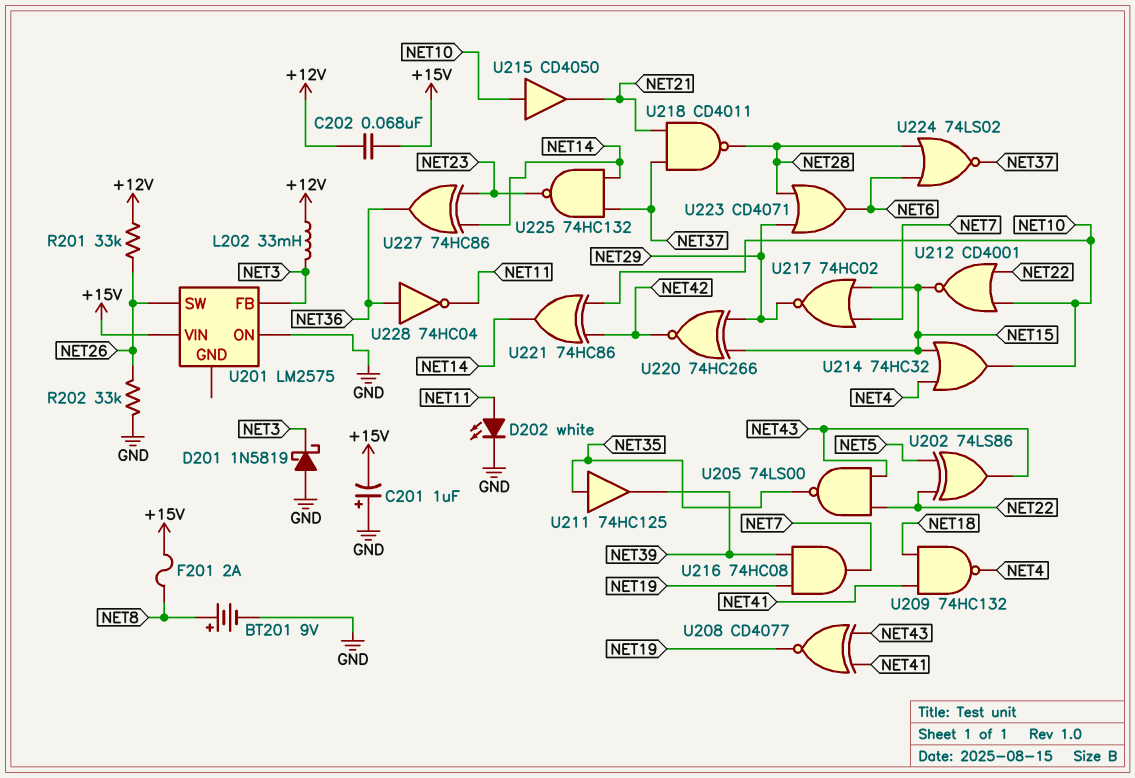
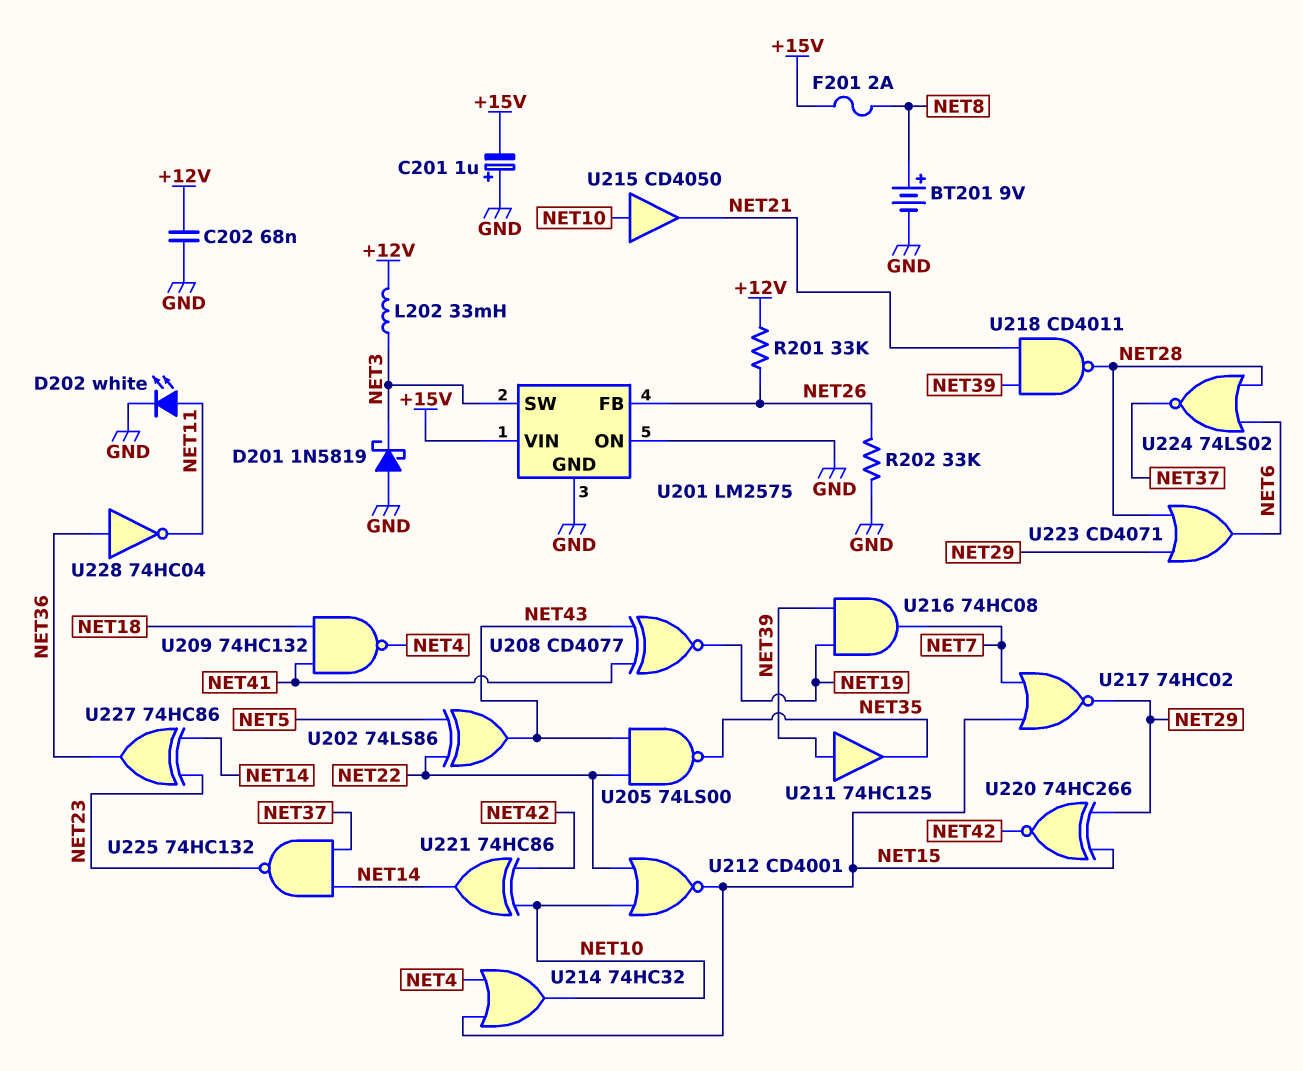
C202: 68nF (+12V, +15V) -> 68nF (+12V, GND)
U201 pin FB: NET3 -> NET26
U201 pin GND: none -> GND
U201 pin SW: NET26 -> NET3
U211: buffer 74HC125 (in NET35, out NET39) -> buffer 74HC125 (in NET39, out NET35)
U218: NAND CD4011 (in NET21, in NET37, out NET28) -> NAND CD4011 (in NET21, in NET39, out NET28)

